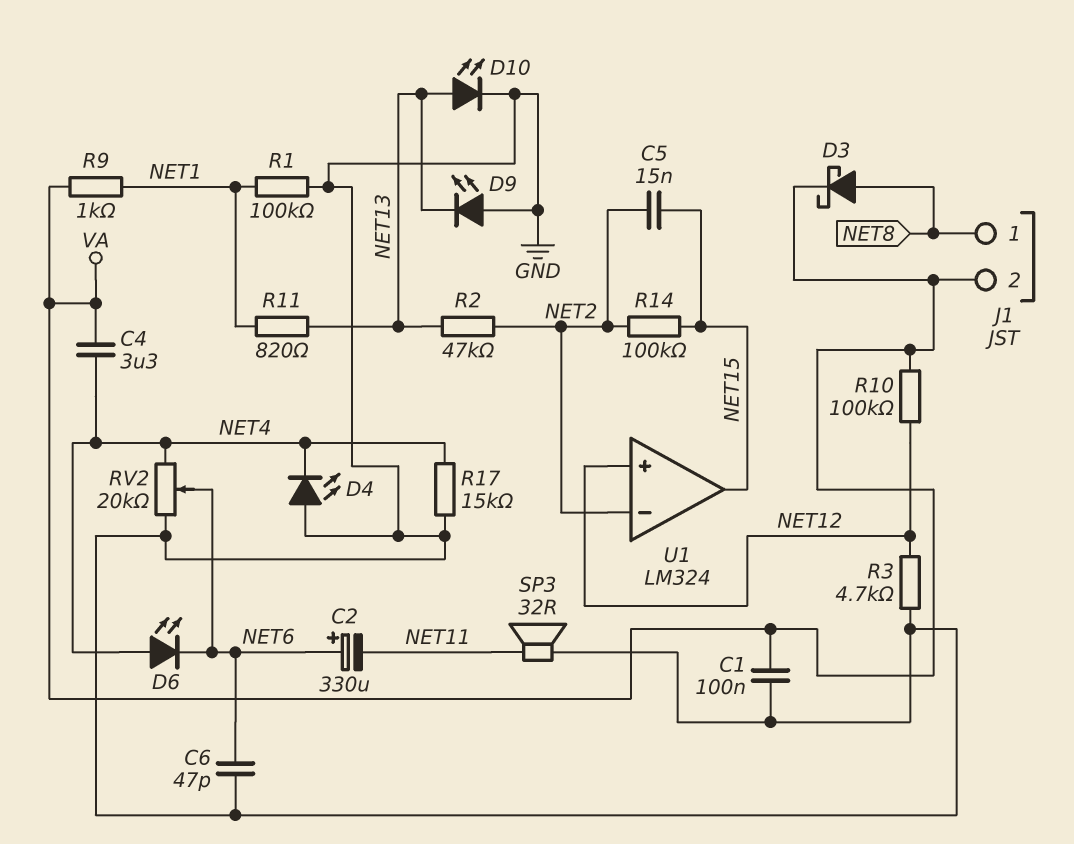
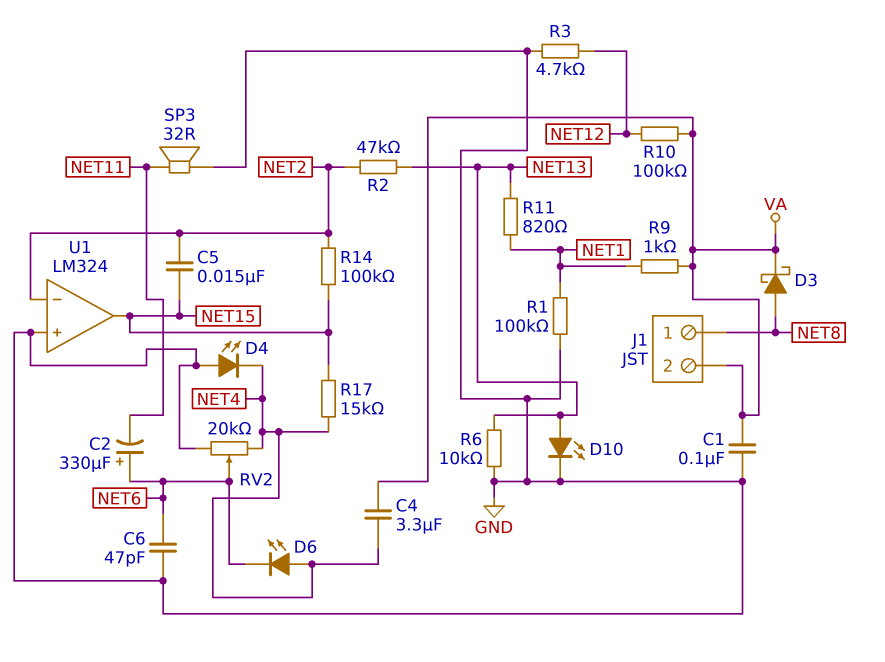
D9: LED (A GND, K NET13) -> none
R6: none -> 10k (GND, NET13)
R17: 15k (GND, NET4) -> 15k (NET4, NET15)
U1 pin in+: NET12 -> GND

